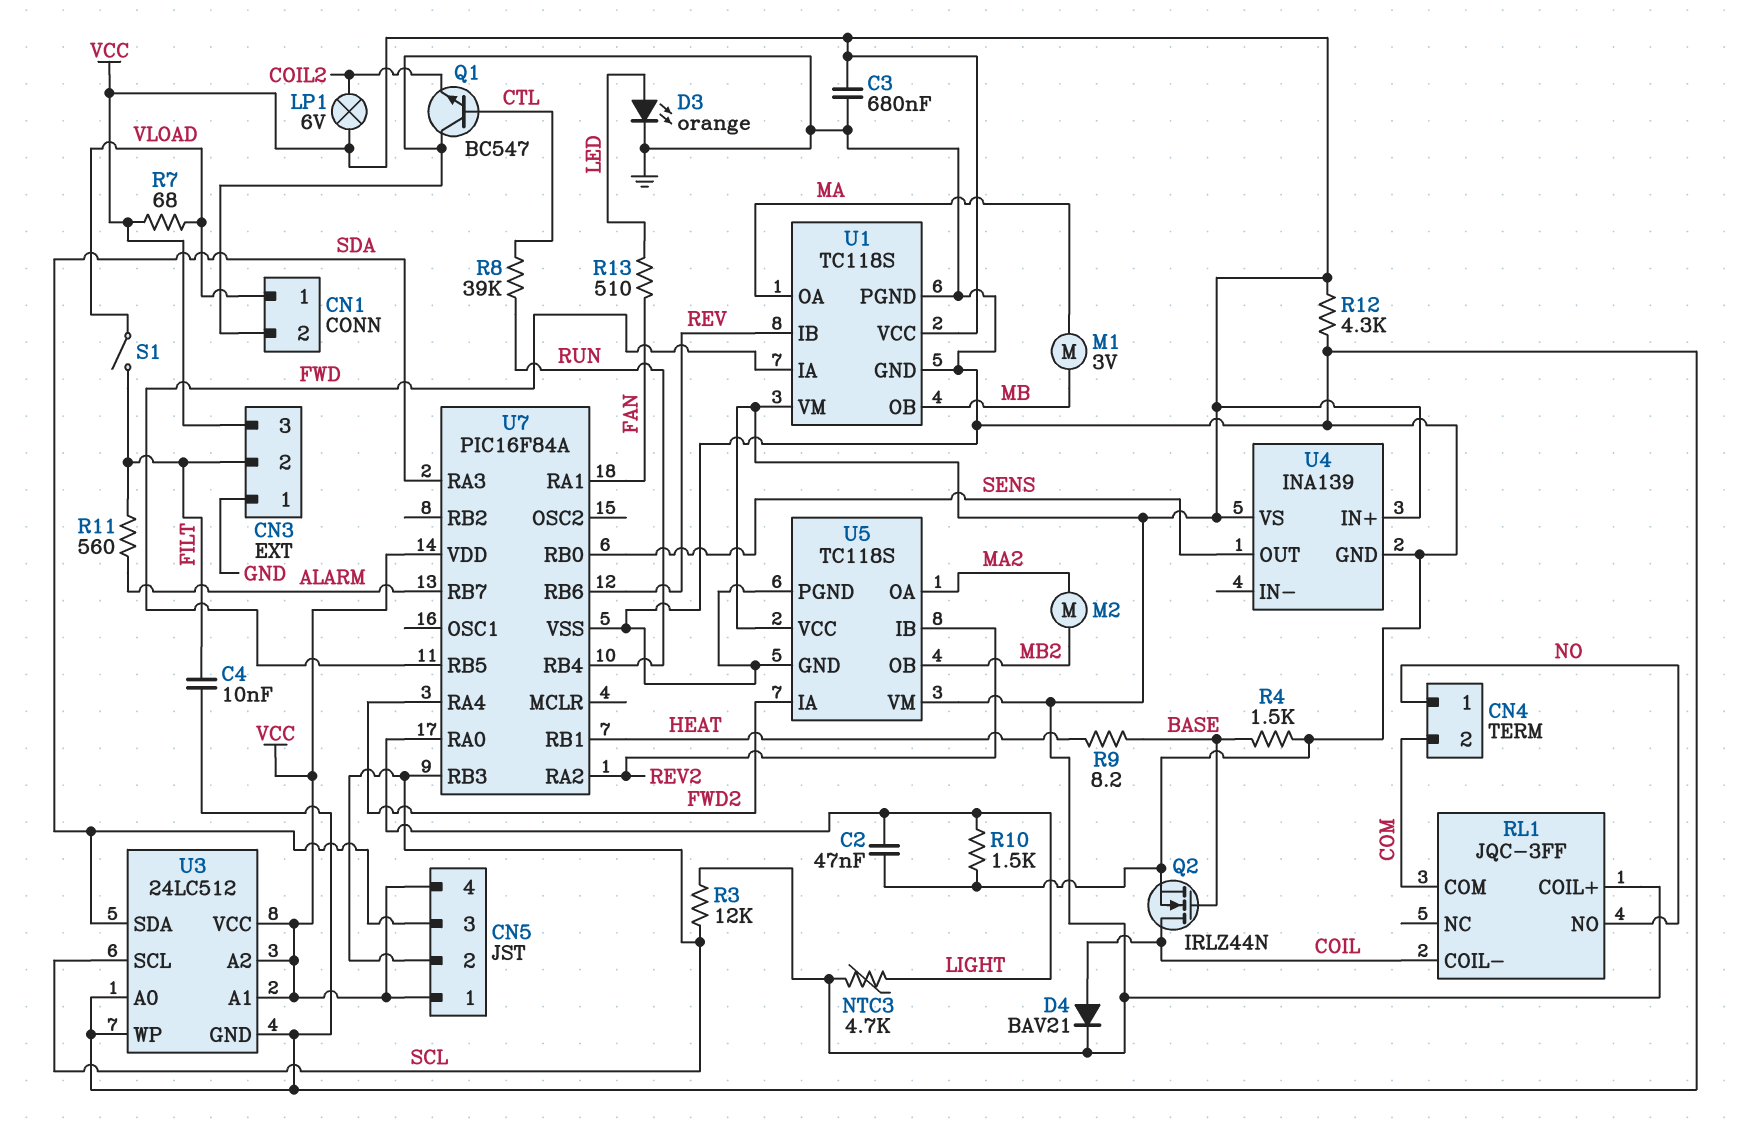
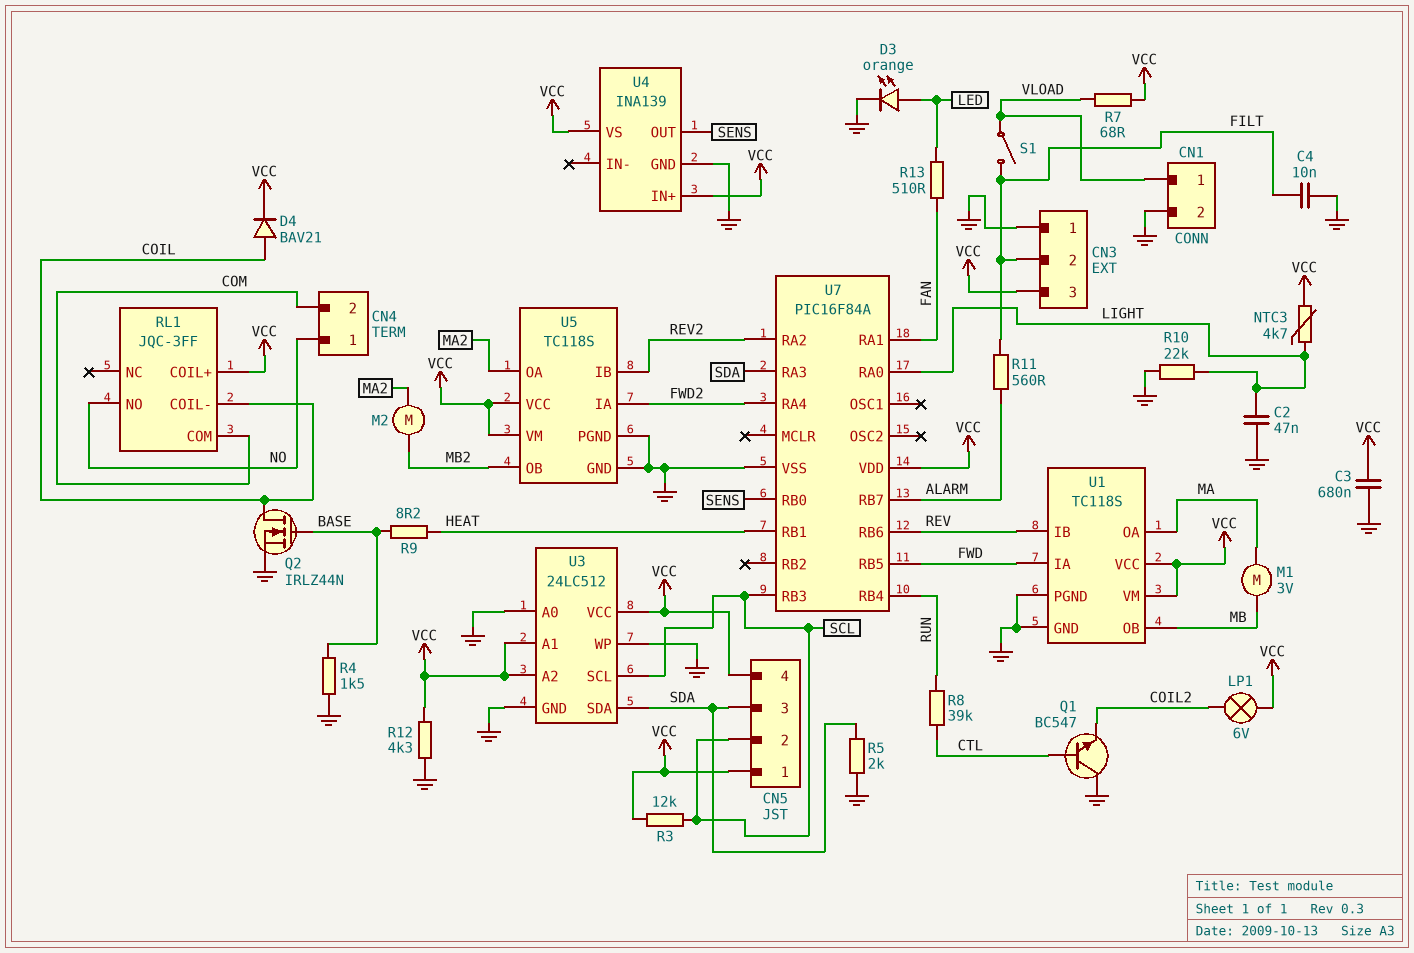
R5: none -> 2k (GND, SDA)
R10: 1.5k (GND, LIGHT) -> 22k (GND, LIGHT)

